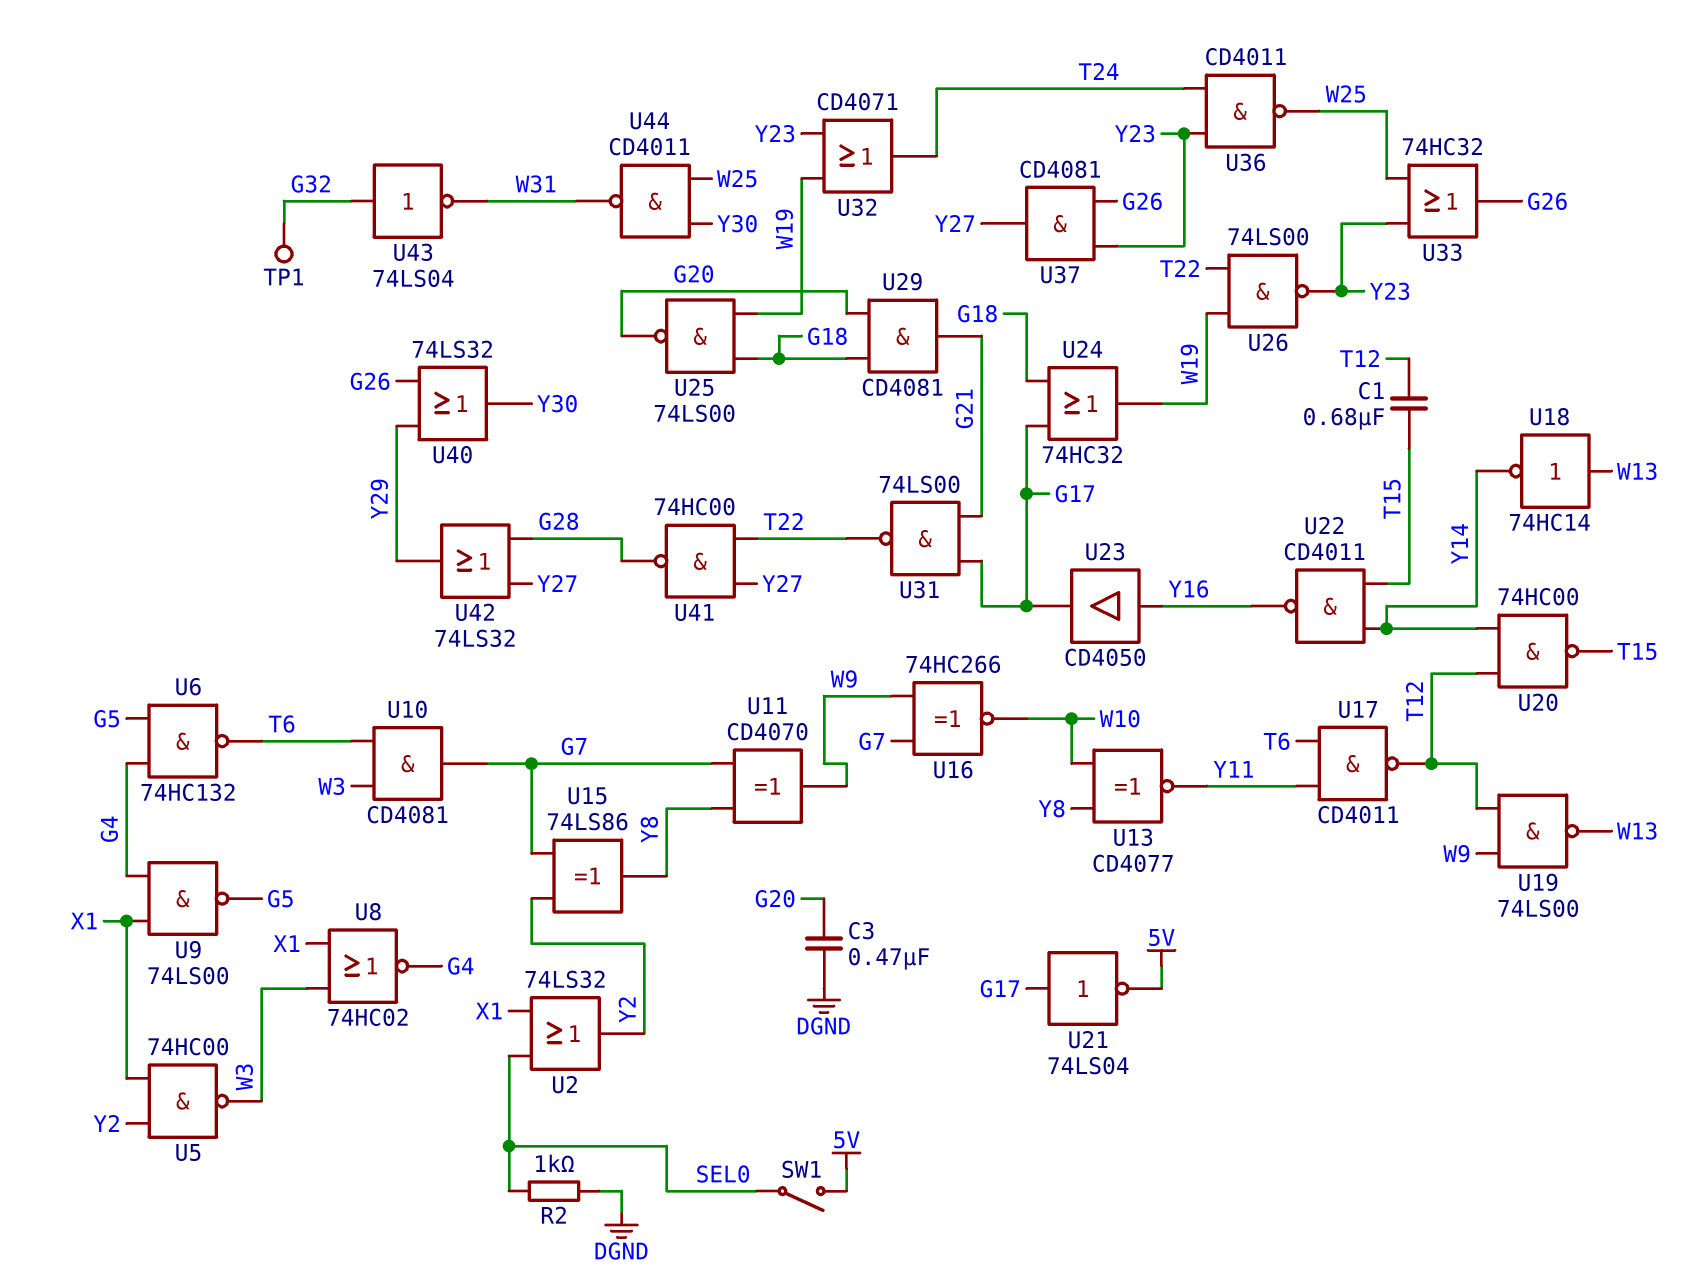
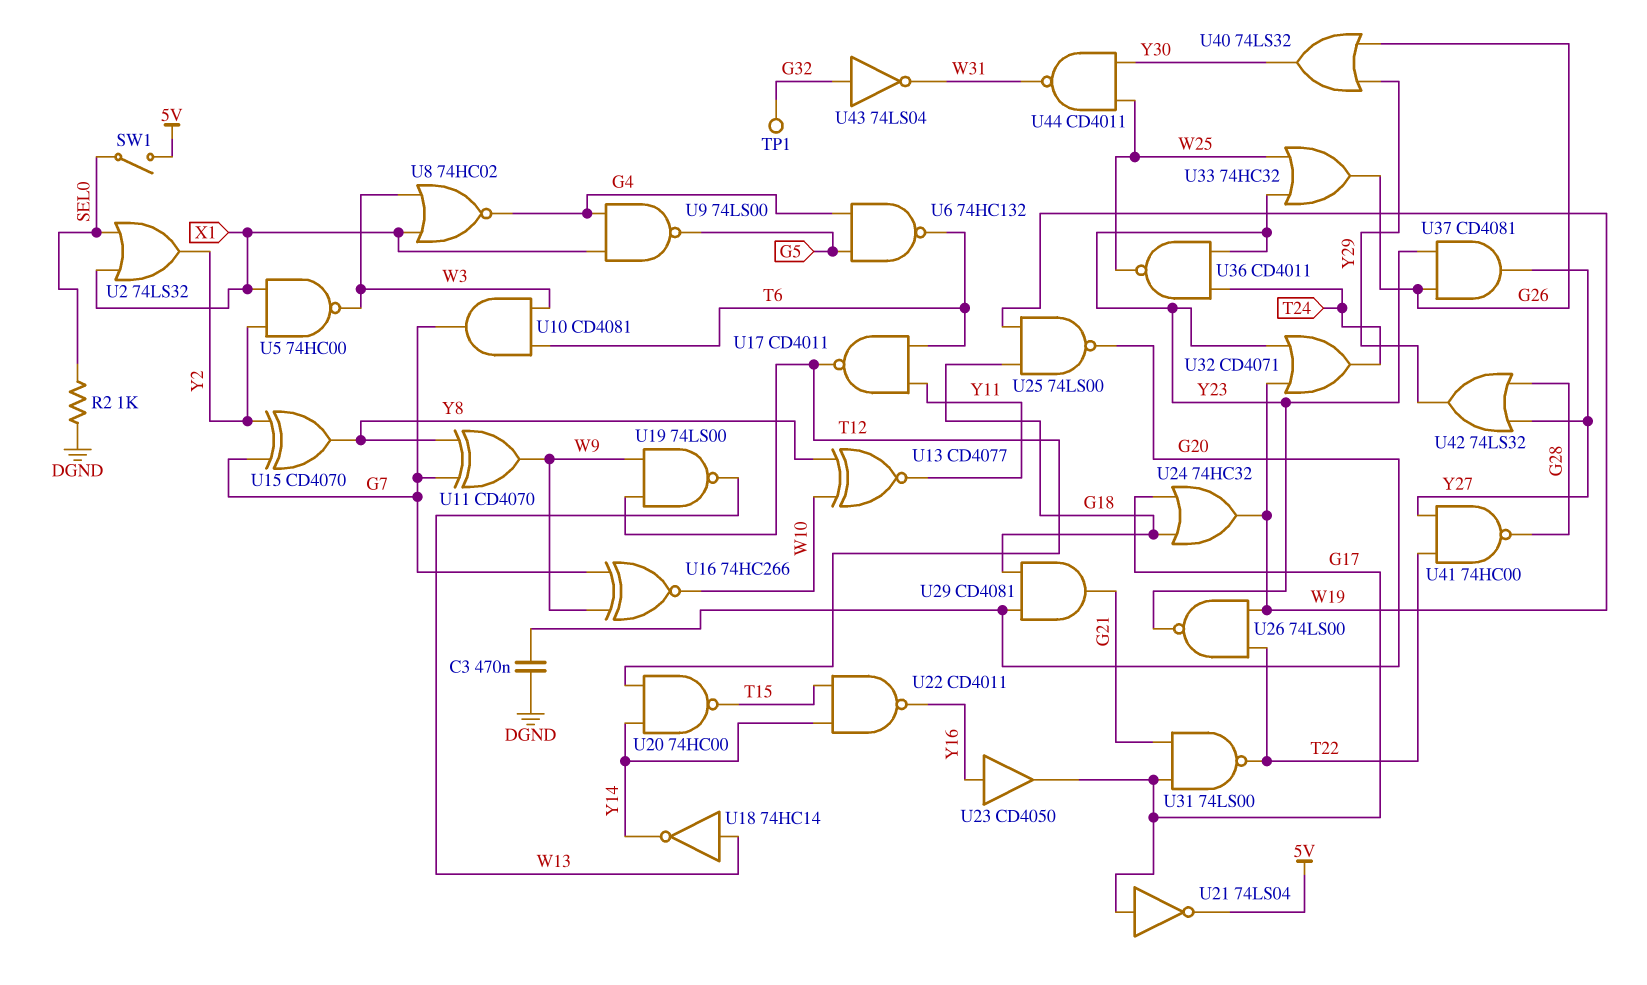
C1: 680nF (T12, T15) -> none
U15: XOR 74LS86 (in G7, in Y2, out Y8) -> XOR CD4070 (in G7, in Y2, out Y8)

